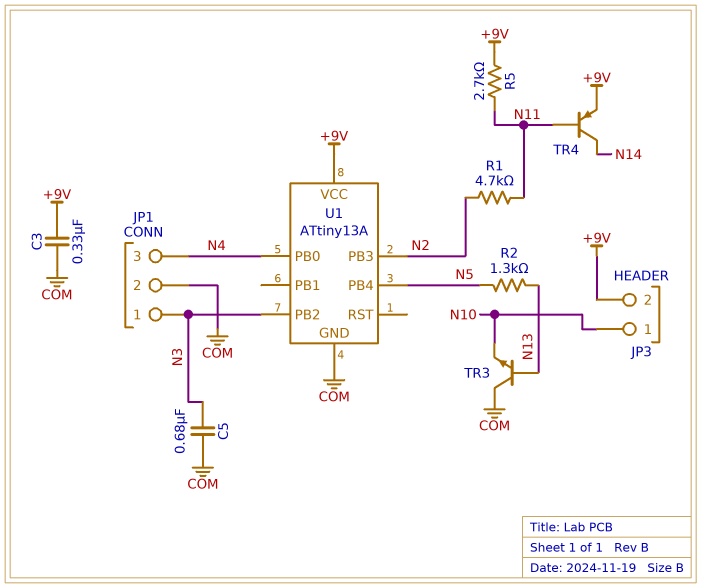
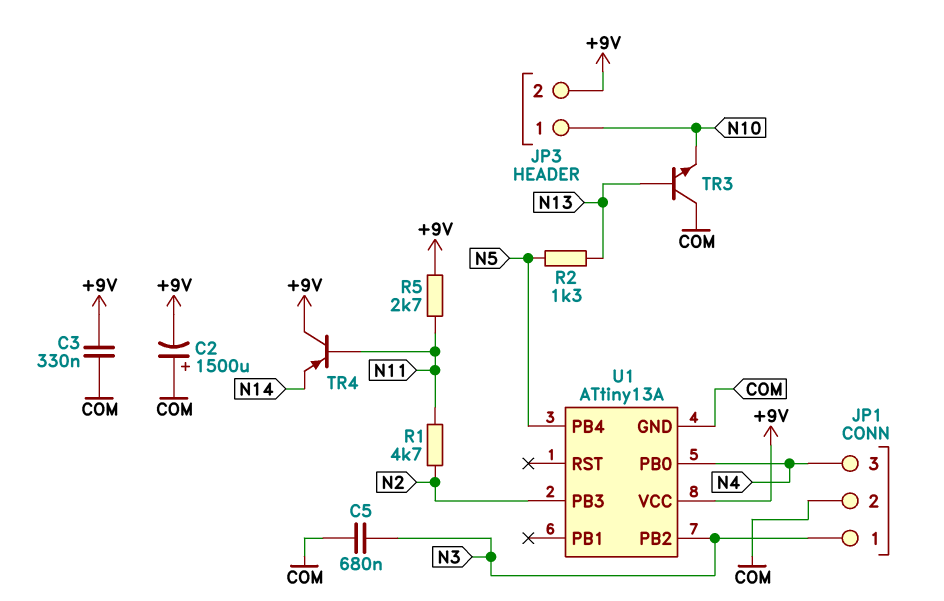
C2: none -> 1500uF (plus COM, minus +9V)
TR4: PNP (B N11, C N14, E +9V) -> PNP (B N11, C +9V, E N14)

